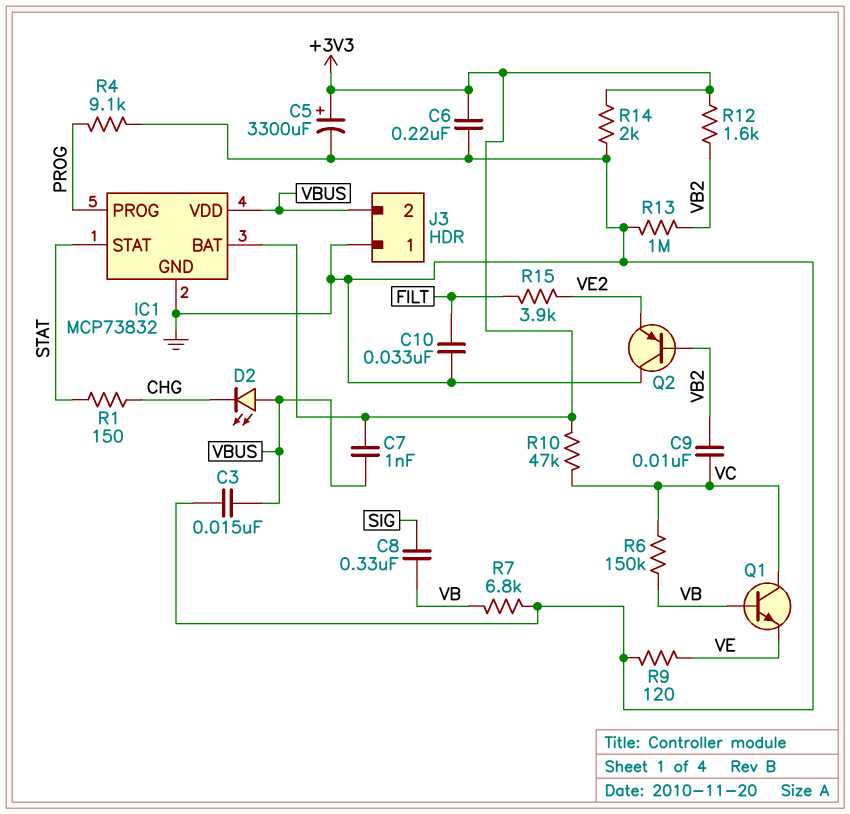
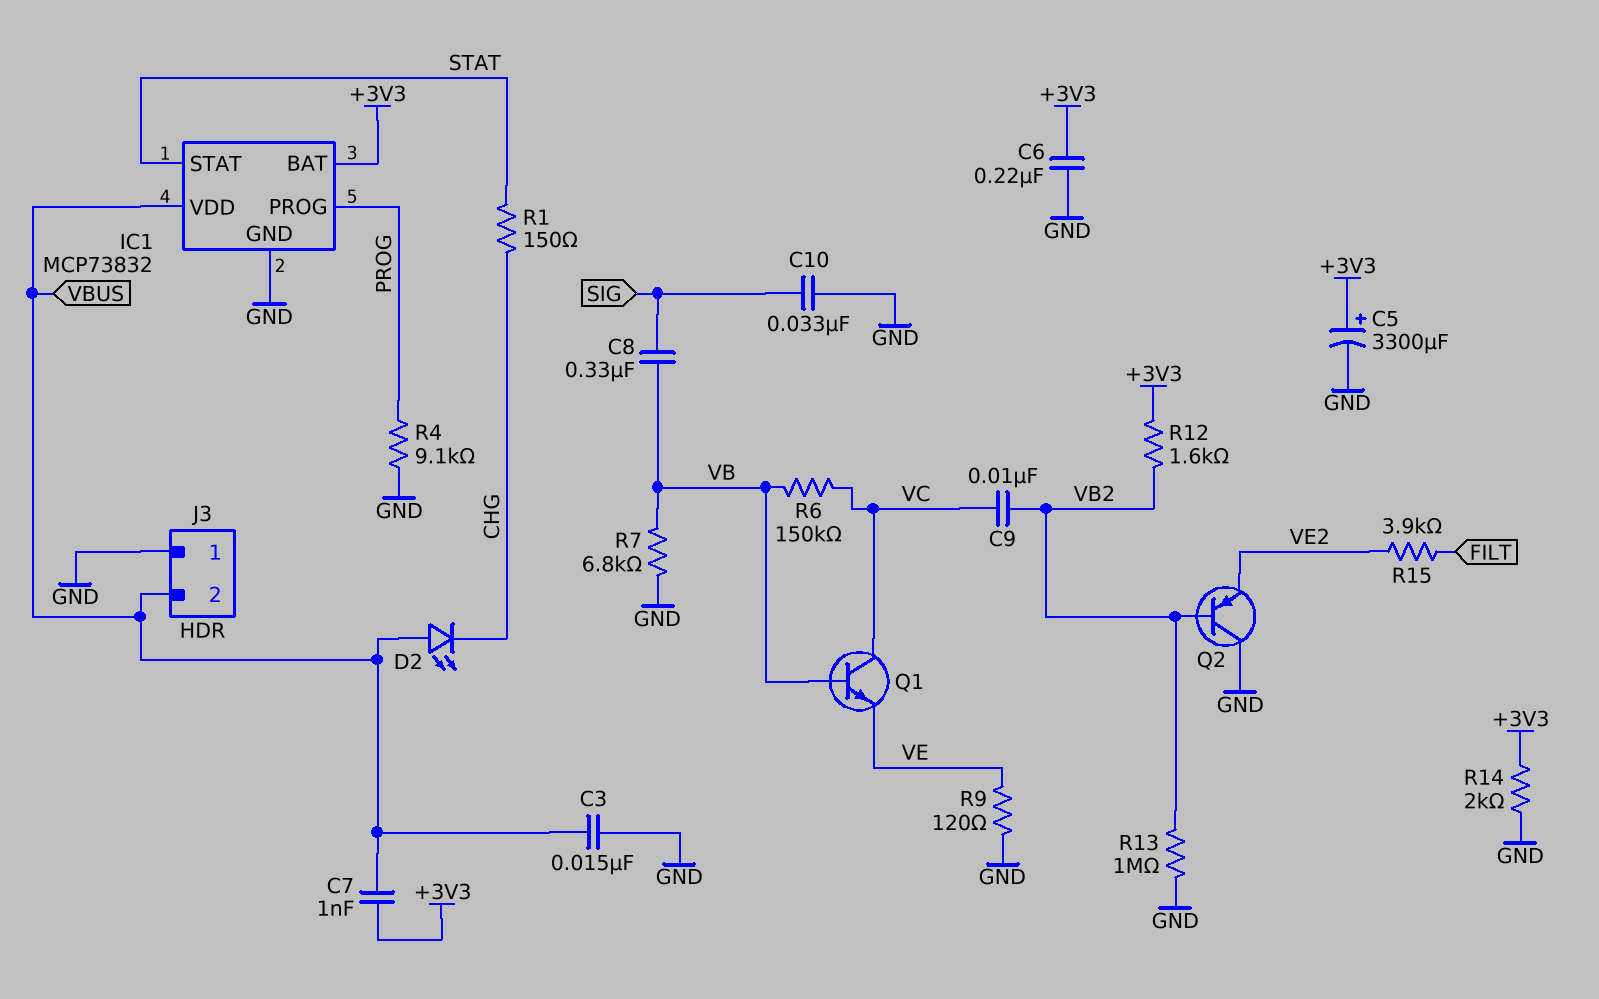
C10: 33nF (FILT, GND) -> 33nF (GND, SIG)
R10: 47k (+3V3, VC) -> none

